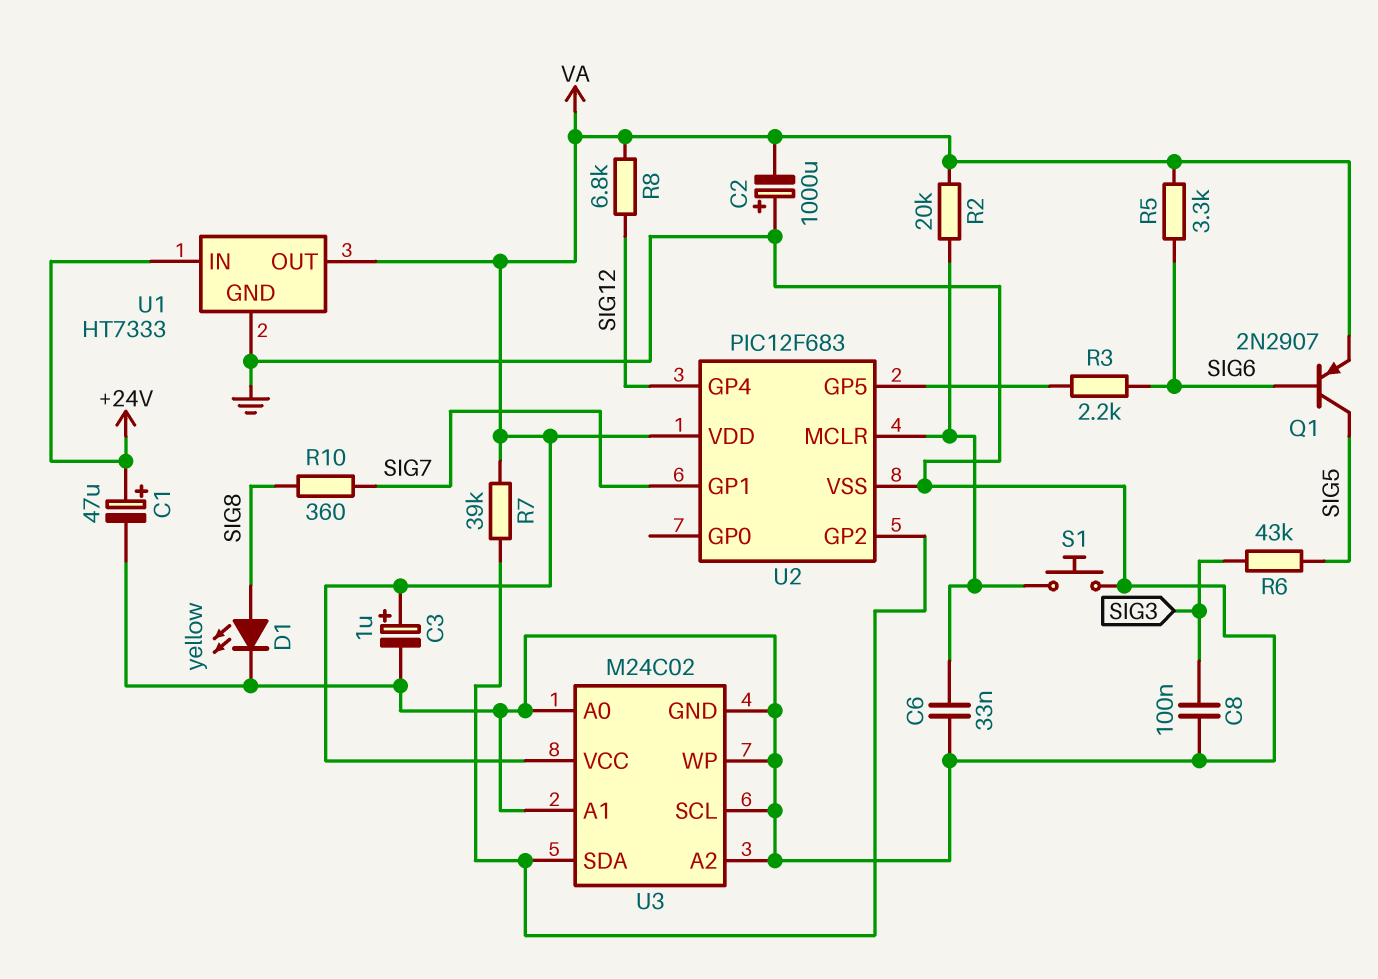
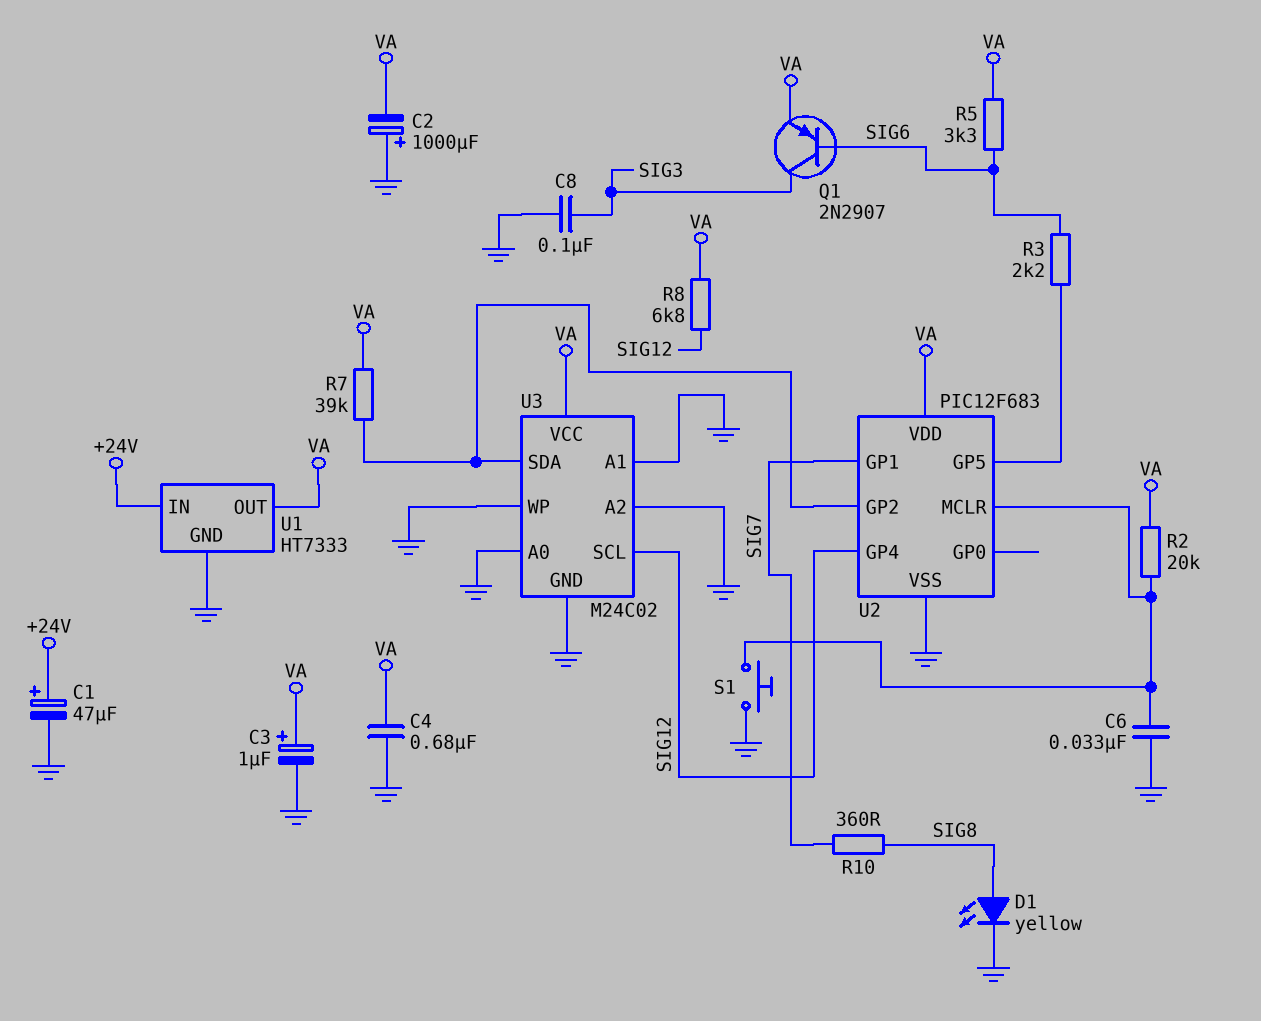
C4: none -> 680nF (GND, VA)
Q1: PNP 2N2907 (B SIG6, C SIG5, E VA) -> PNP 2N2907 (B SIG6, C SIG3, E VA)
R6: 43k (SIG3, SIG5) -> none
U3 pin SCL: GND -> SIG12

